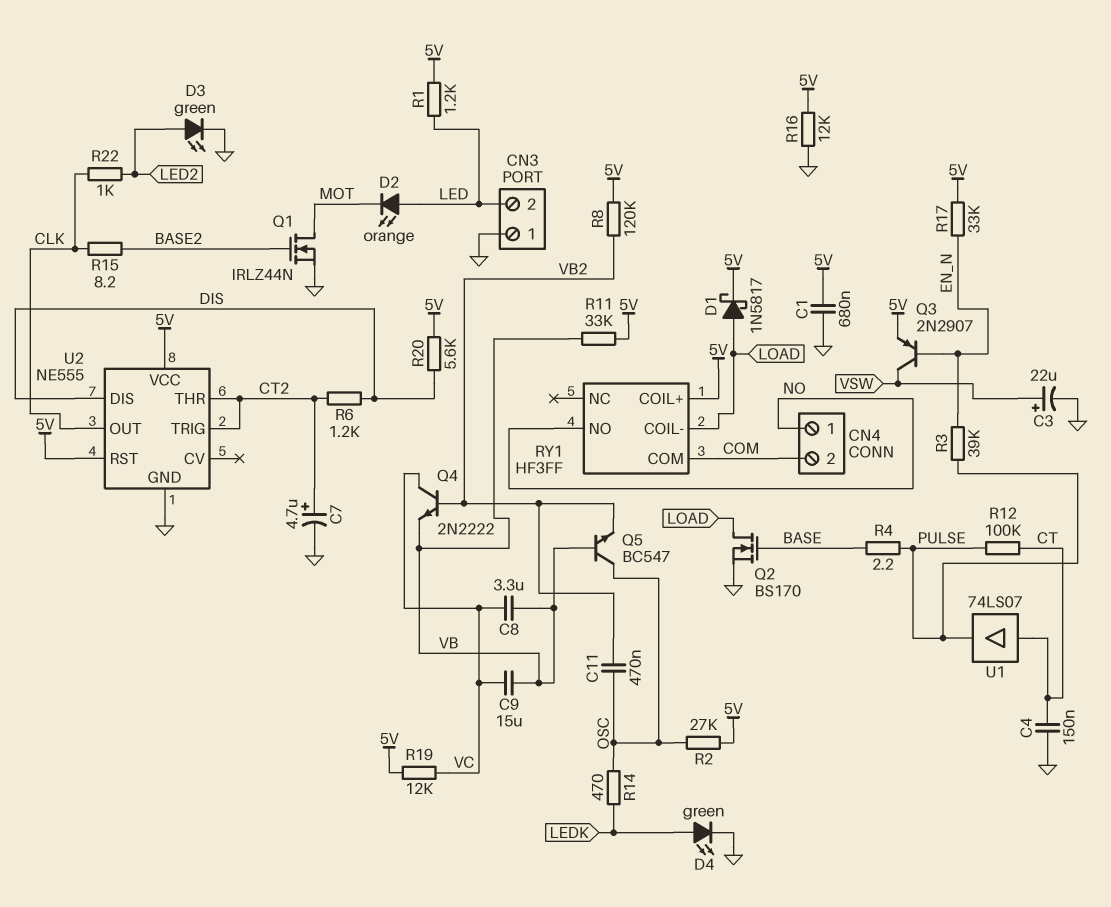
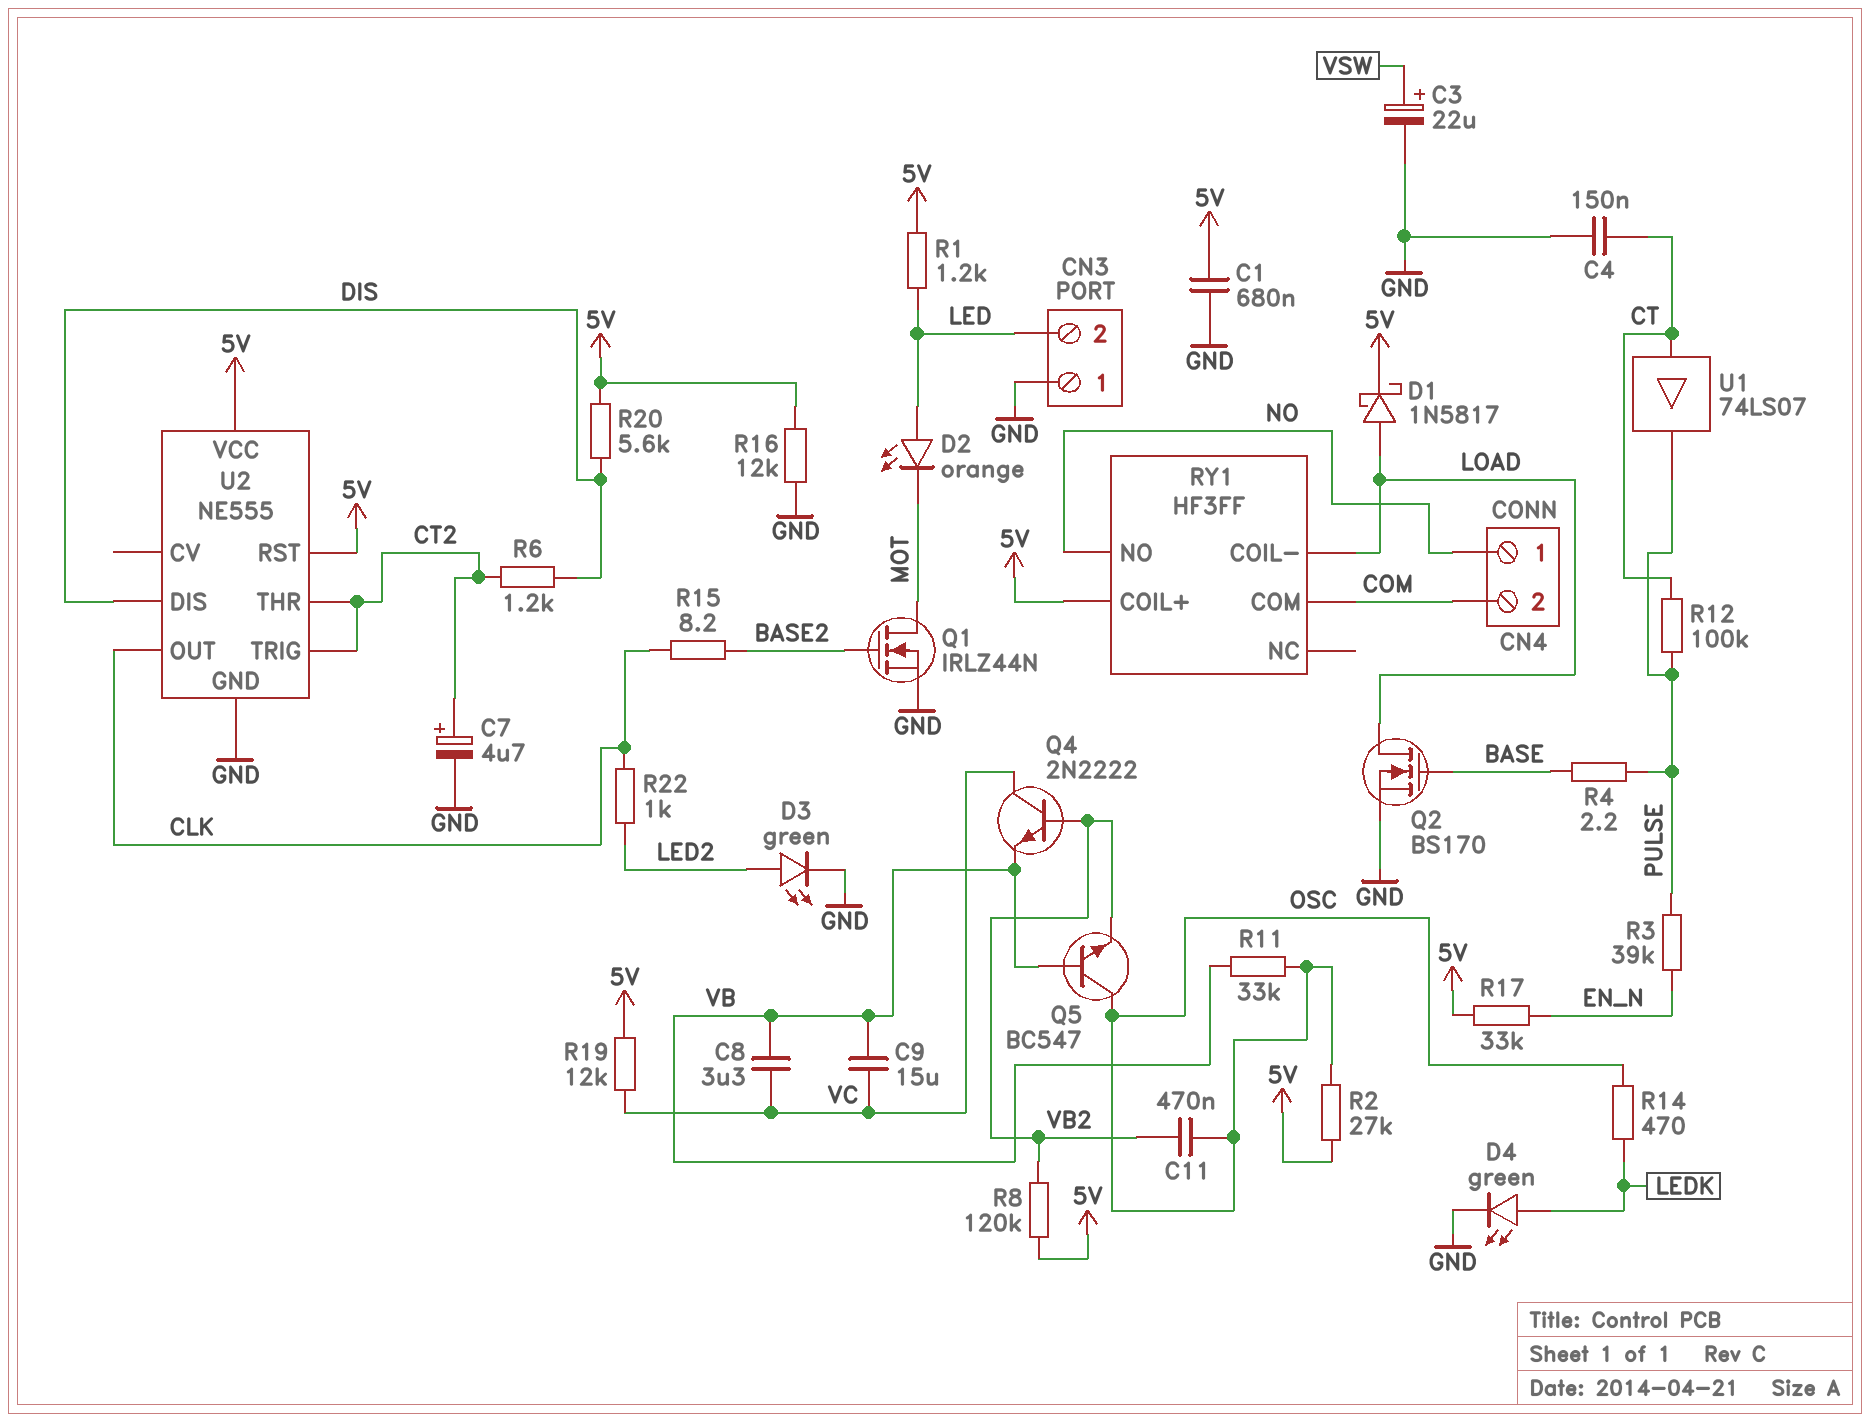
Q3: PNP 2N2907 (B EN_N, C VSW, E 5V) -> none
R11: 33k (5V, VB) -> 33k (OSC, VB)

